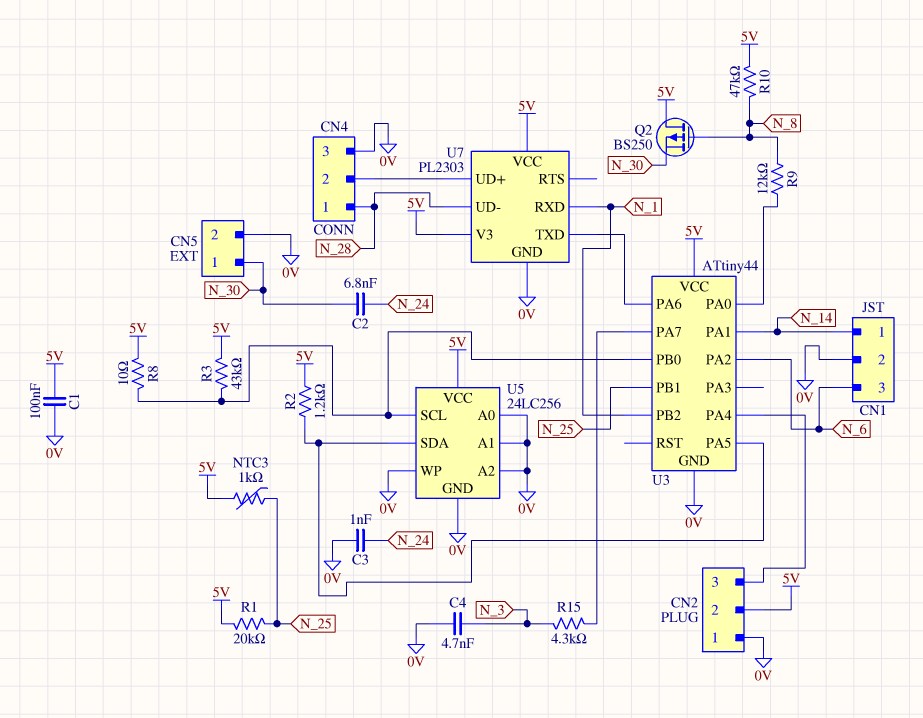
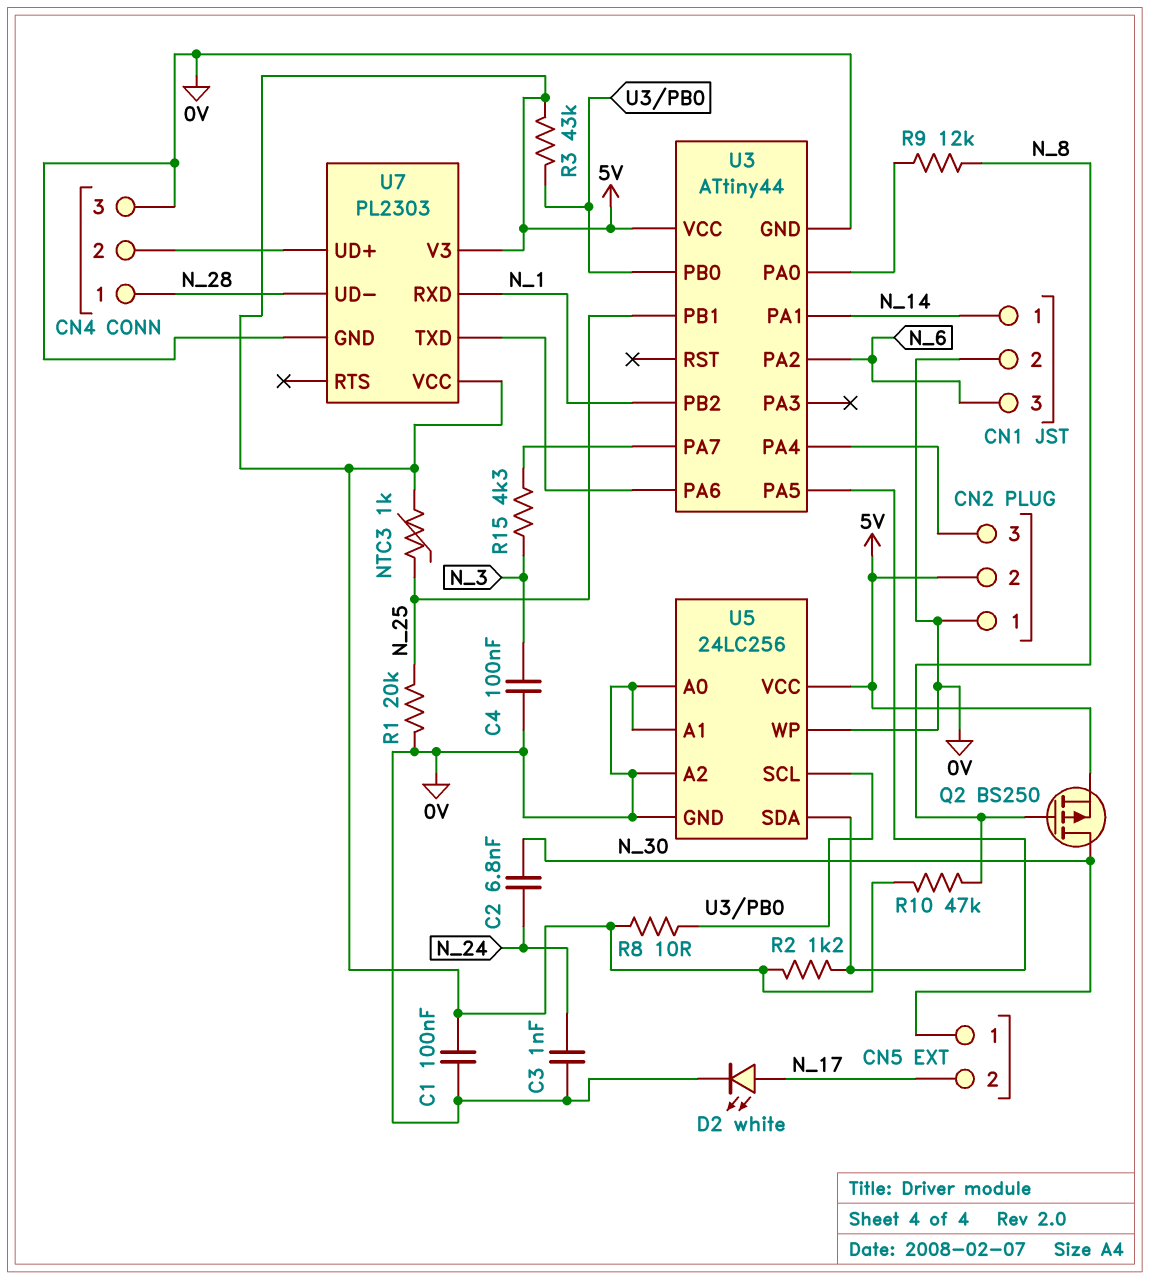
C4: 4.7nF (0V, N_3) -> 100nF (0V, N_3)
CN5 pin 2: 0V -> N_17
D2: none -> LED white (A N_17, K 0V)
Q2: PMOS BS250 (G N_8, D 5V, S N_30) -> PMOS BS250 (G N_8, D N_30, S 5V)
R1: 20k (5V, N_25) -> 20k (0V, N_25)

